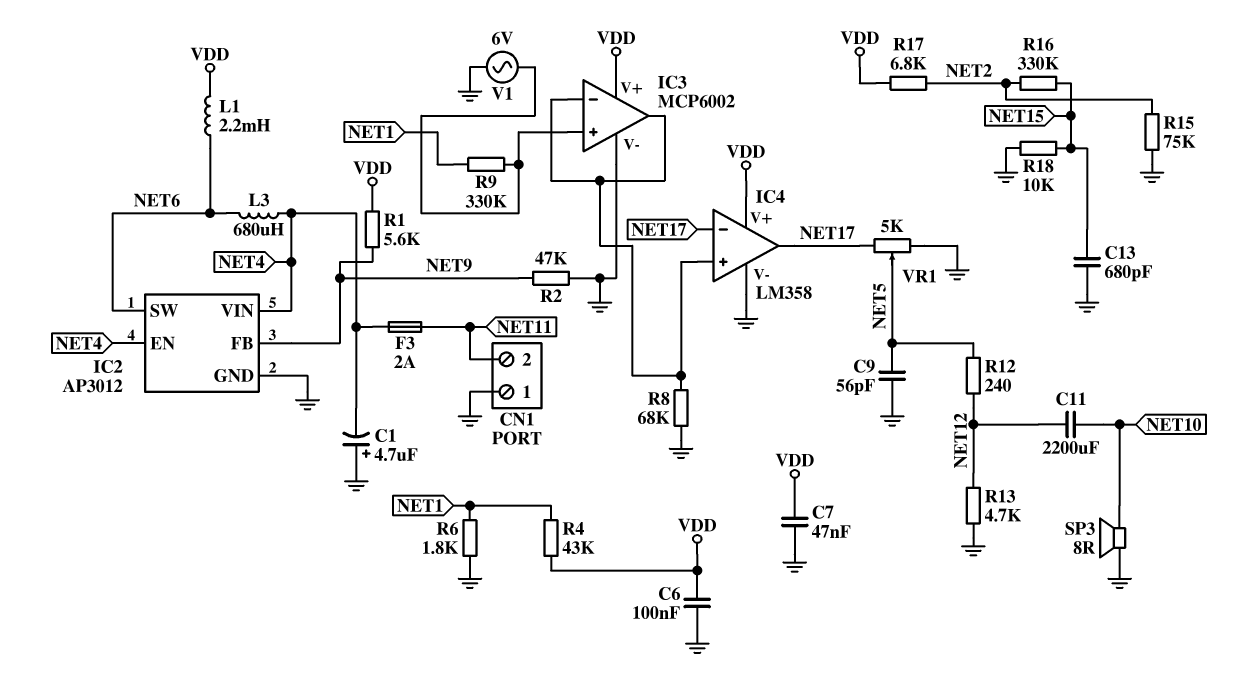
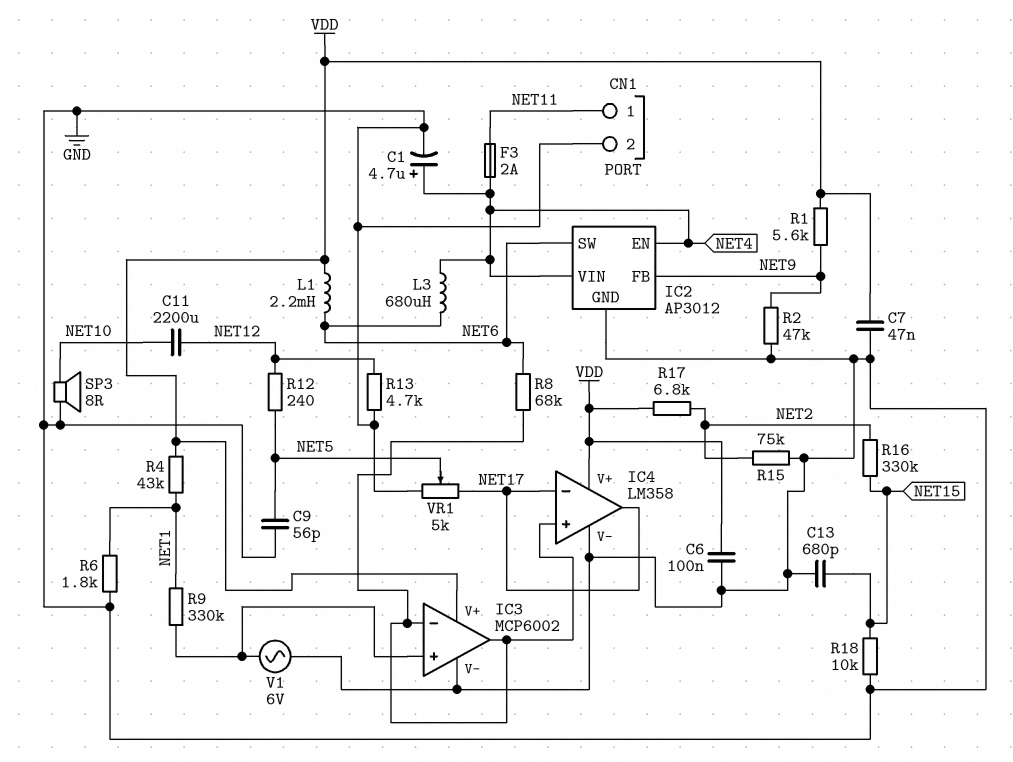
C1: 4.7uF (plus GND, minus NET4) -> 4.7uF (plus NET4, minus GND)
CN1 pin 1: GND -> NET11
CN1 pin 2: NET11 -> GND
R8: 68k (GND, IC3/in-) -> 68k (IC3/in-, NET6)

